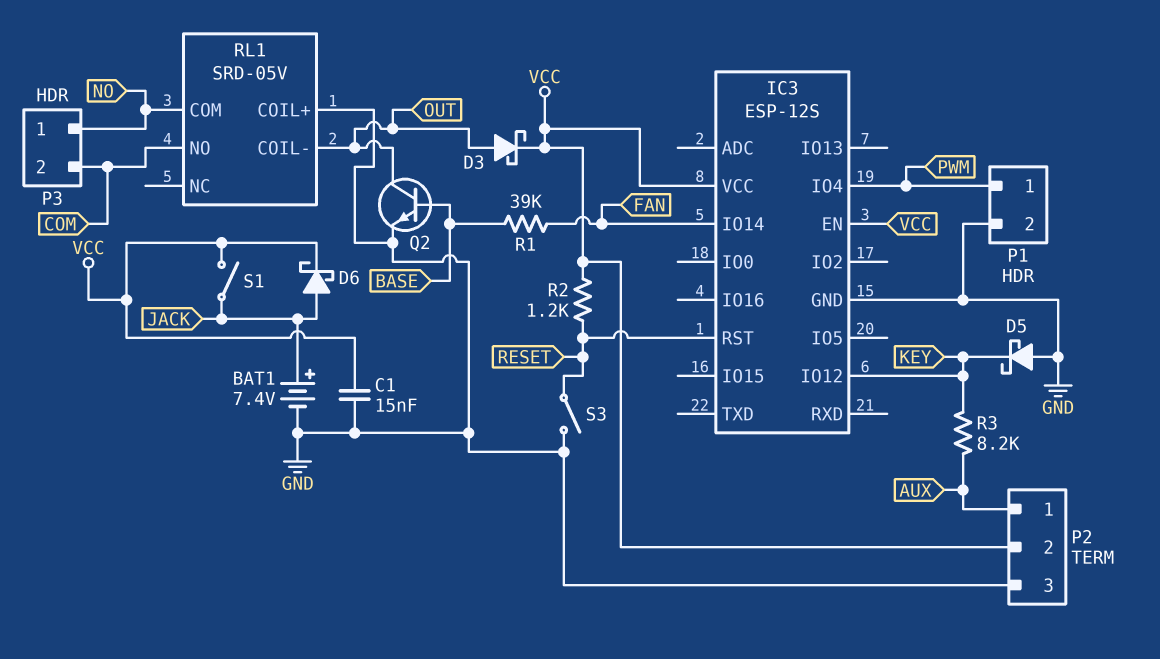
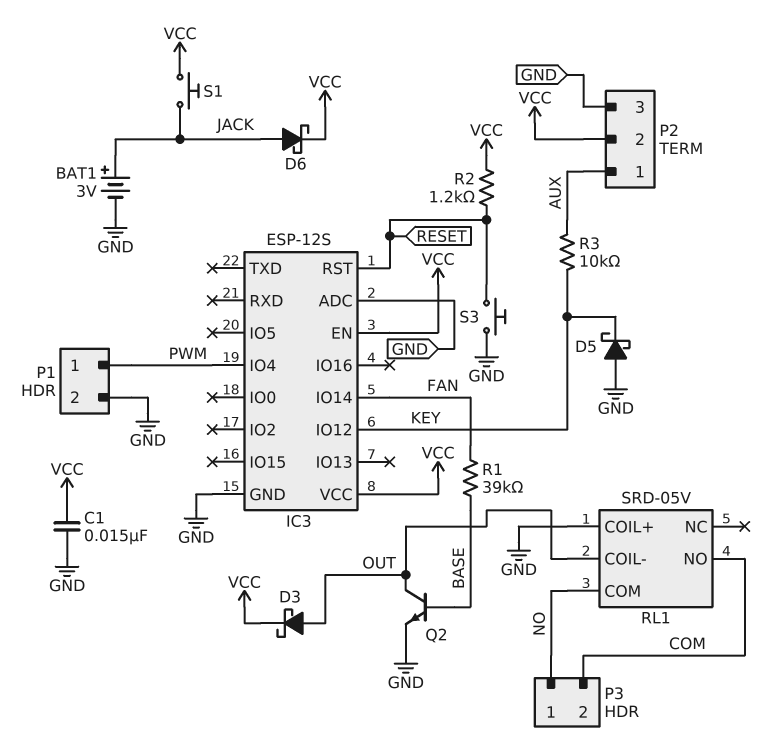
BAT1: 7.4V (plus JACK, minus GND) -> 3V (plus JACK, minus GND)
IC3 pin ADC: none -> GND
R3: 8.2k (AUX, KEY) -> 10k (AUX, KEY)
S1: switch (JACK, VCC) -> button (JACK, VCC)
S3: switch (GND, RESET) -> button (GND, RESET)

